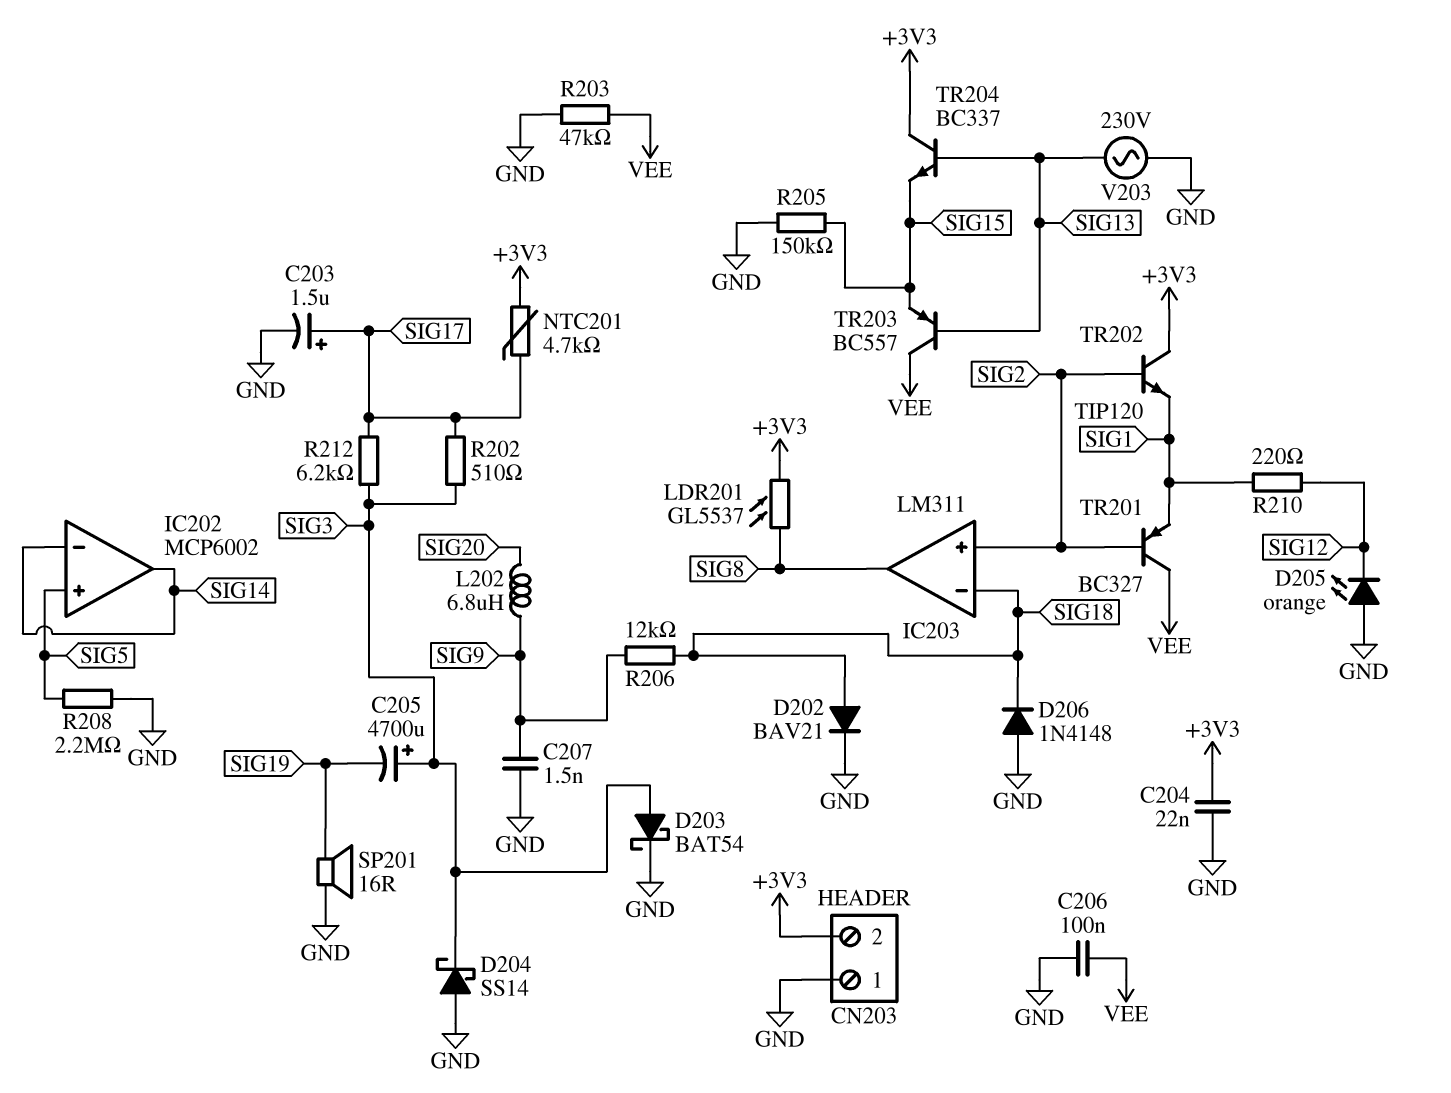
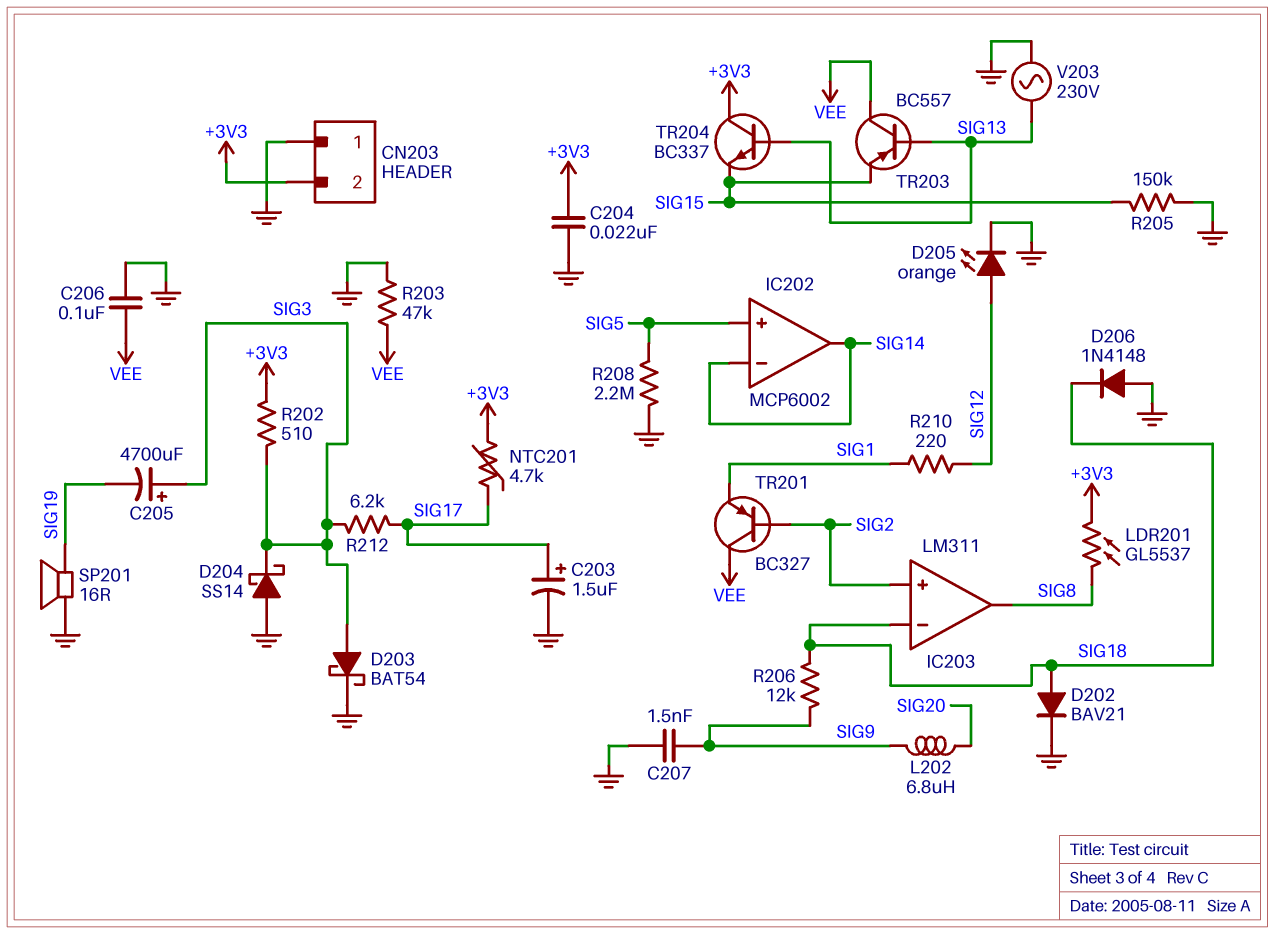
D205: LED orange (A GND, K SIG12) -> LED orange (A SIG12, K GND)
R202: 510 (SIG3, SIG17) -> 510 (+3V3, SIG3)
TR202: NPN TIP120 (B SIG2, C +3V3, E SIG1) -> none

